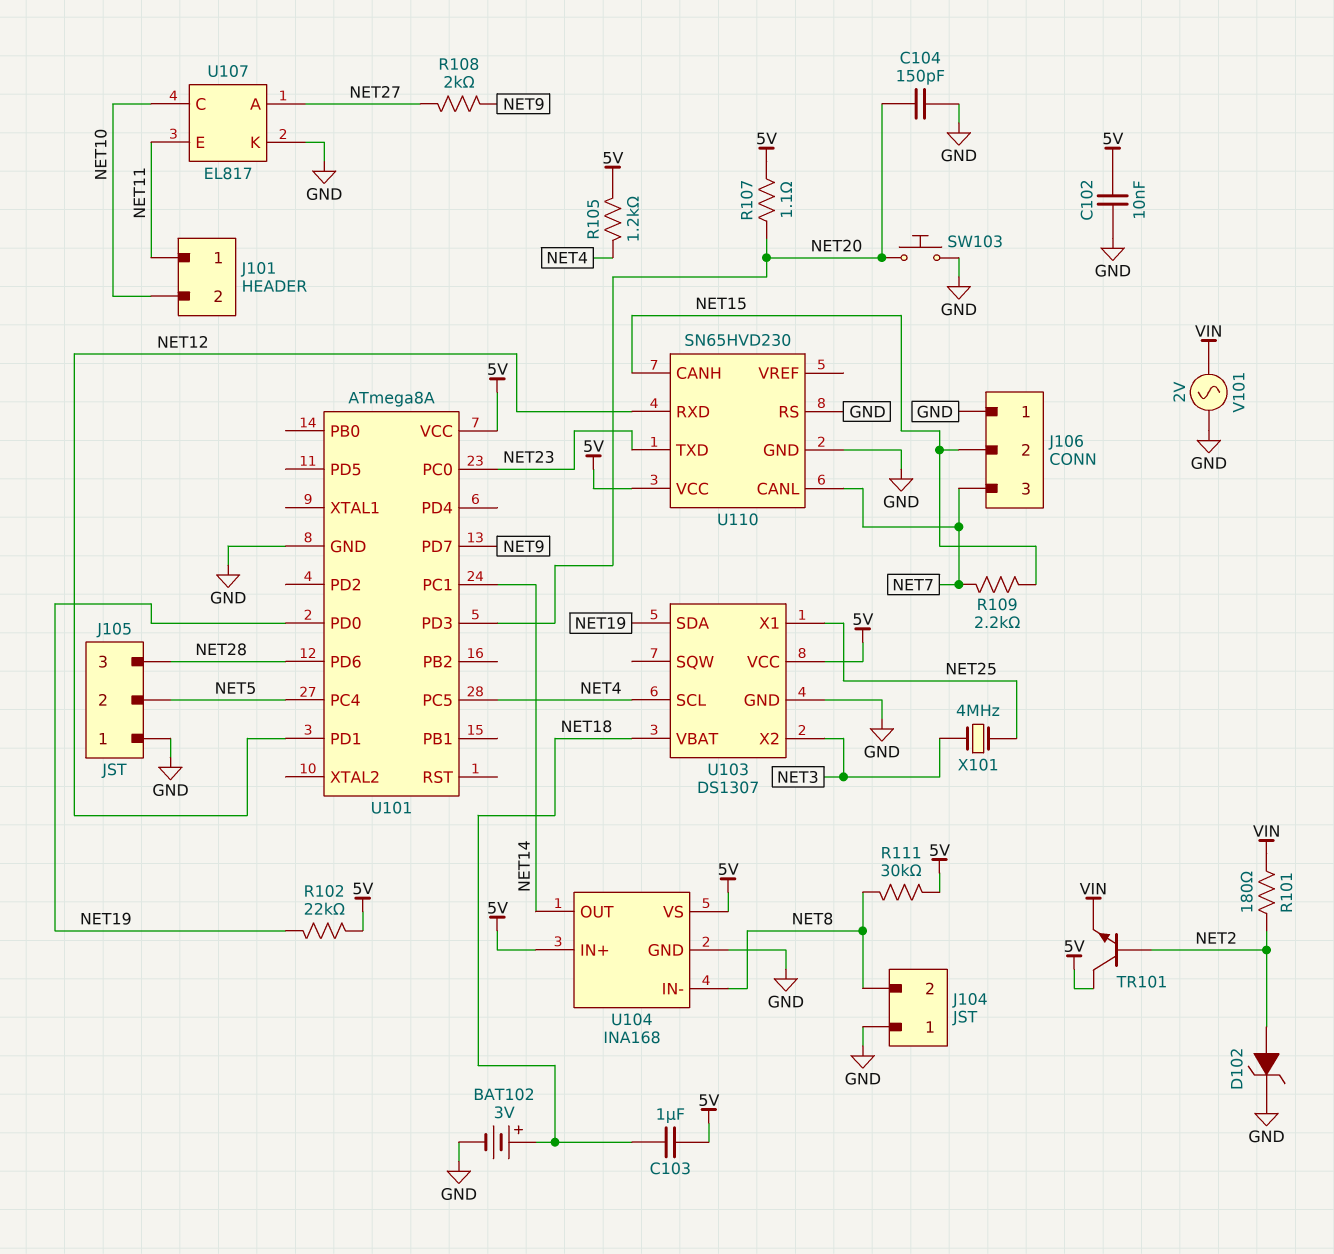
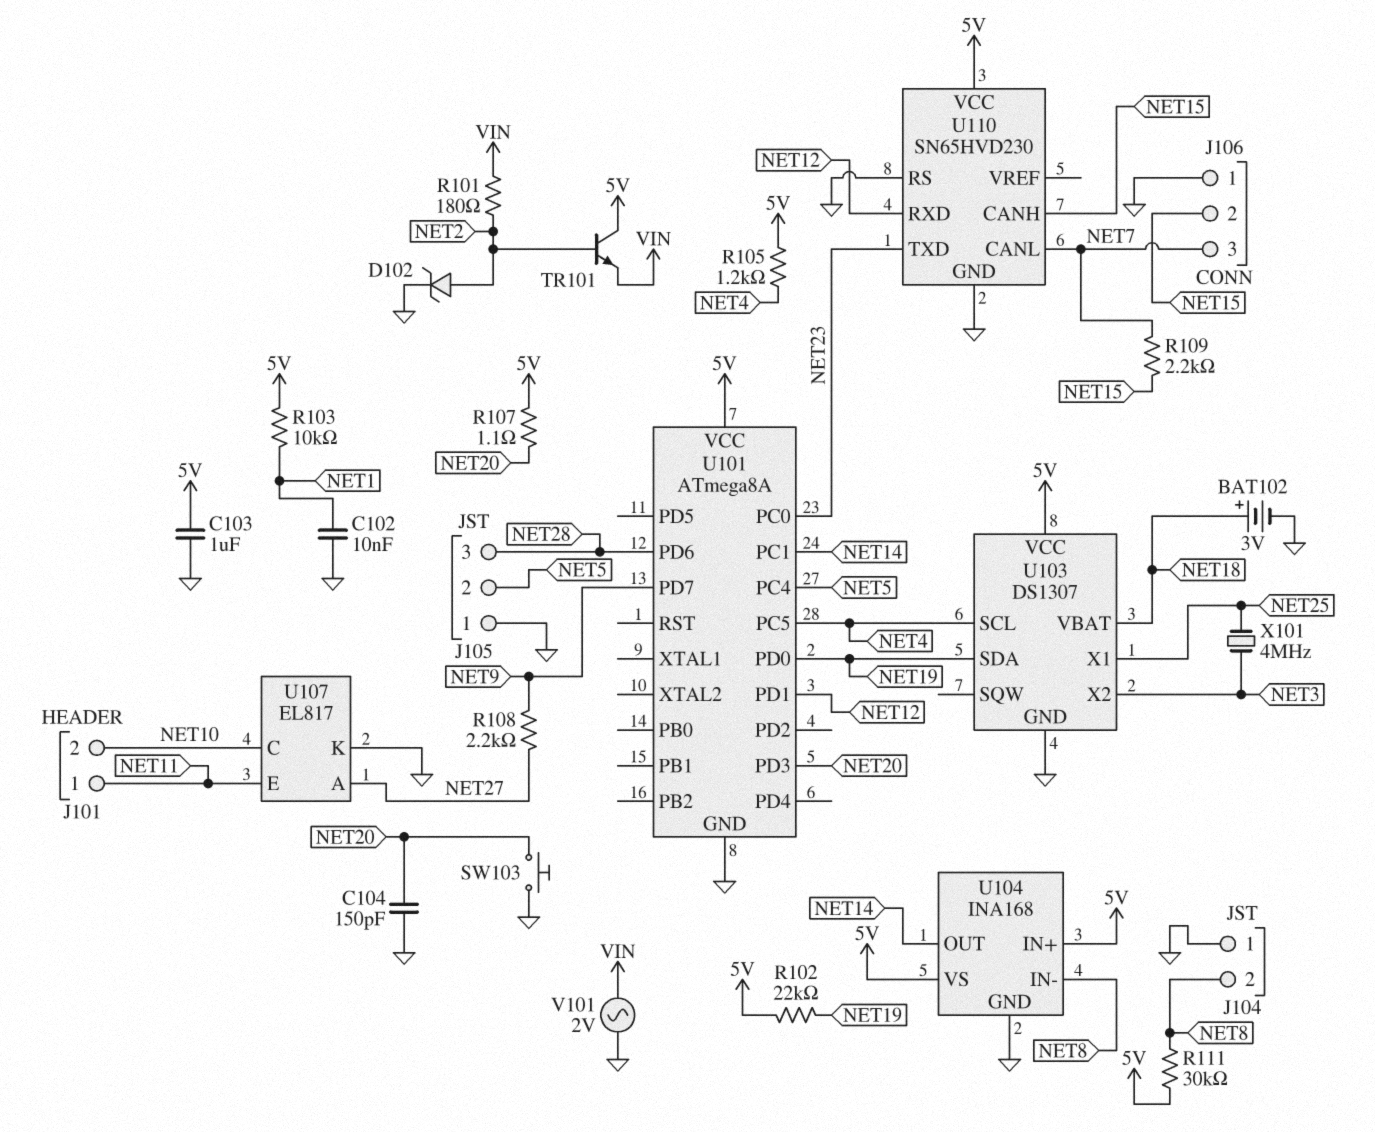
C102: 10nF (5V, GND) -> 10nF (GND, NET1)
C103: 1uF (5V, NET18) -> 1uF (5V, GND)
R103: none -> 10k (5V, NET1)
R108: 2k (NET9, NET27) -> 2.2k (NET9, NET27)

